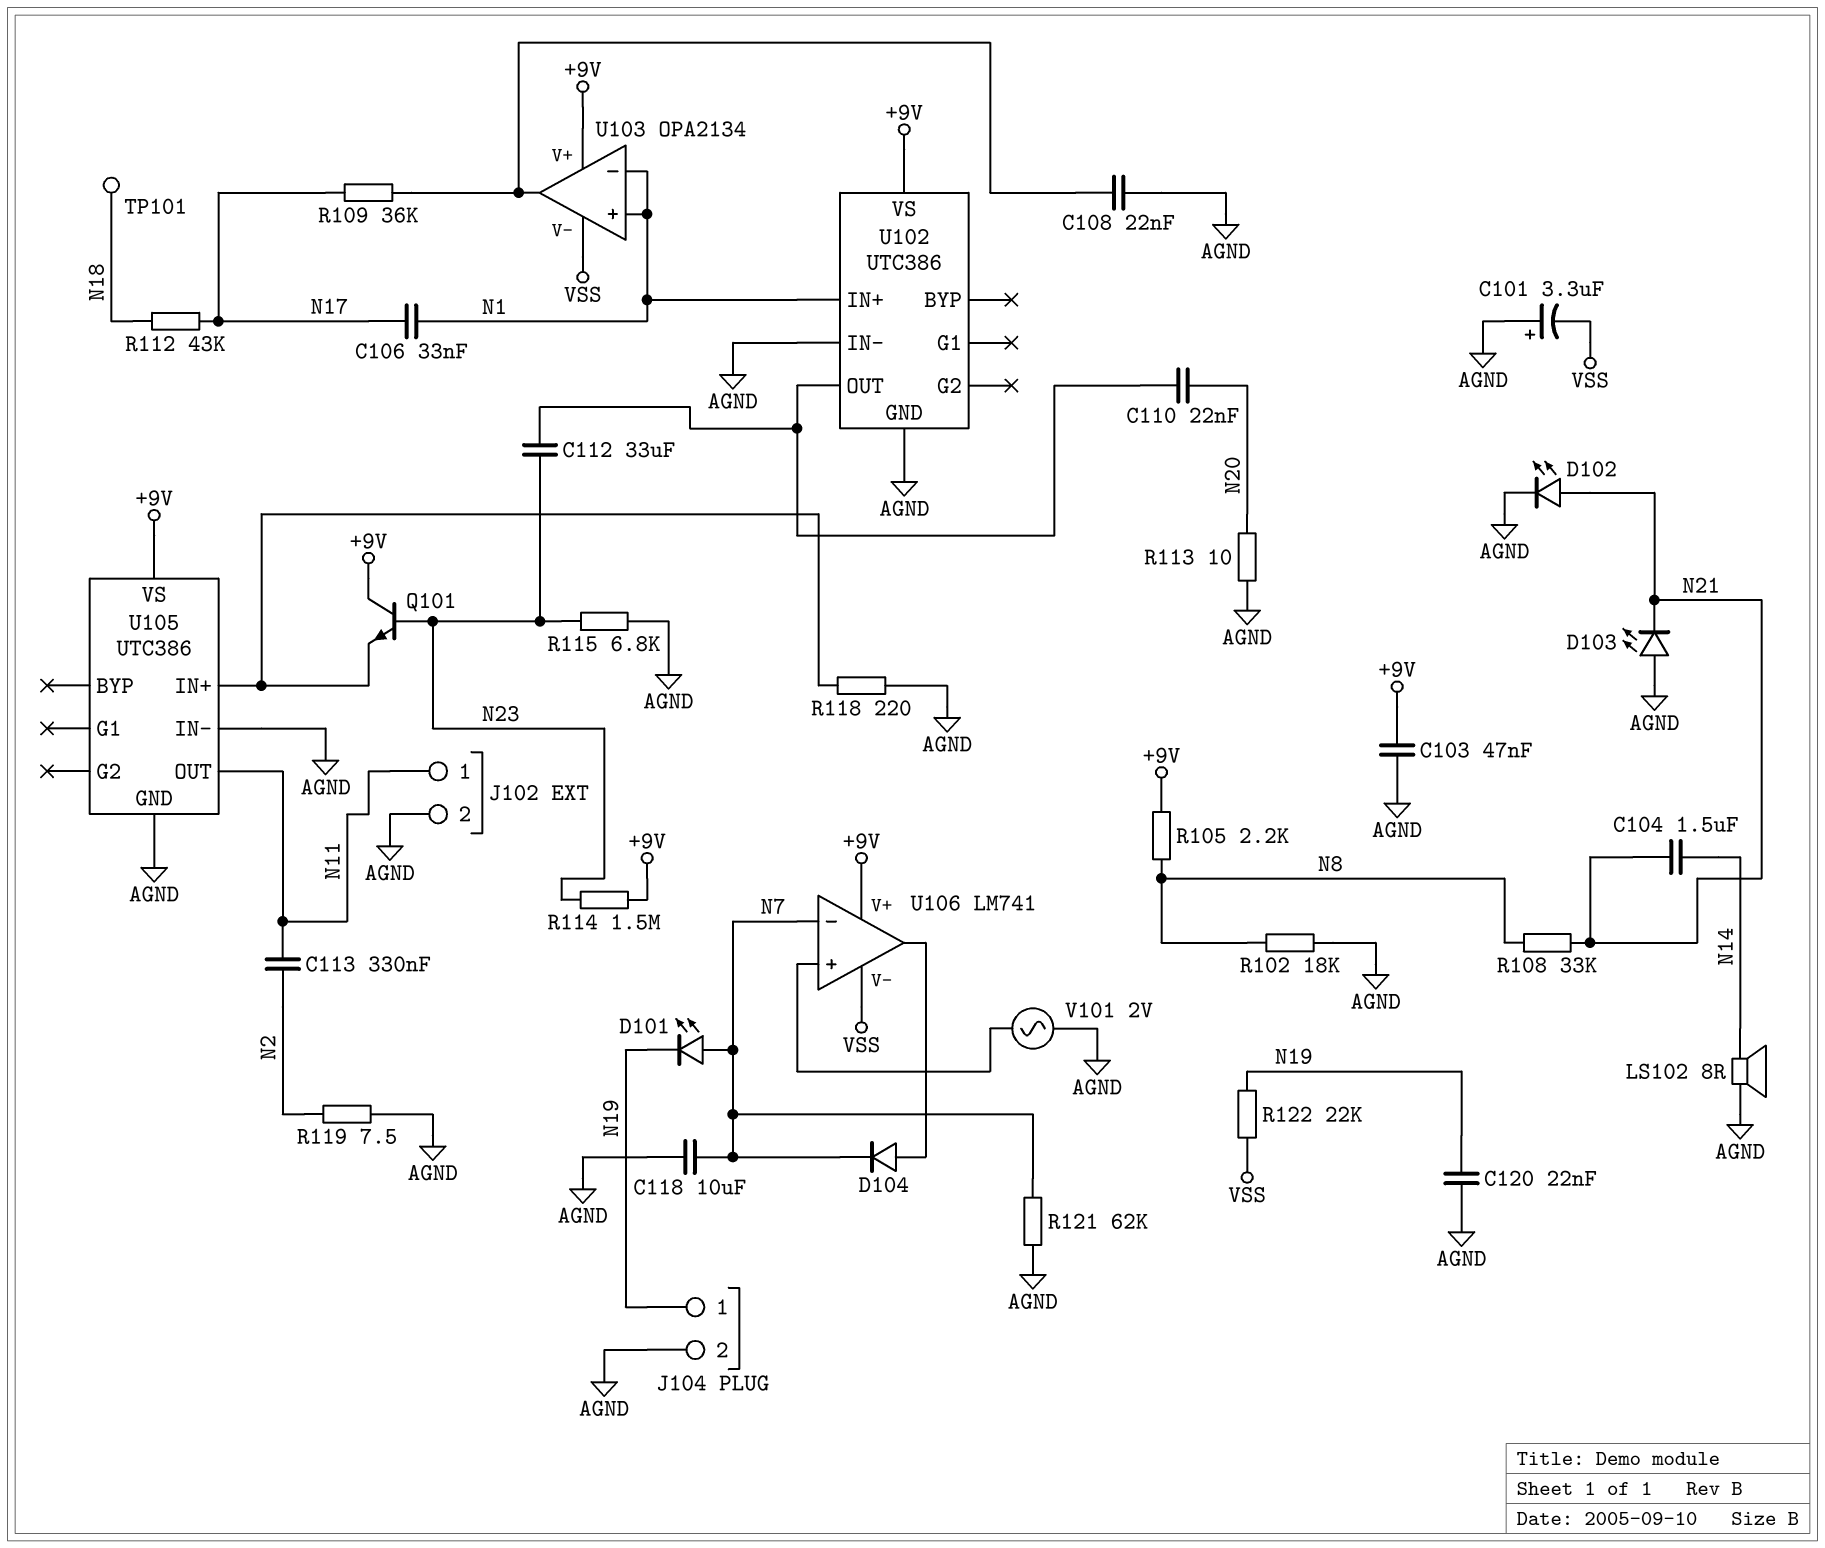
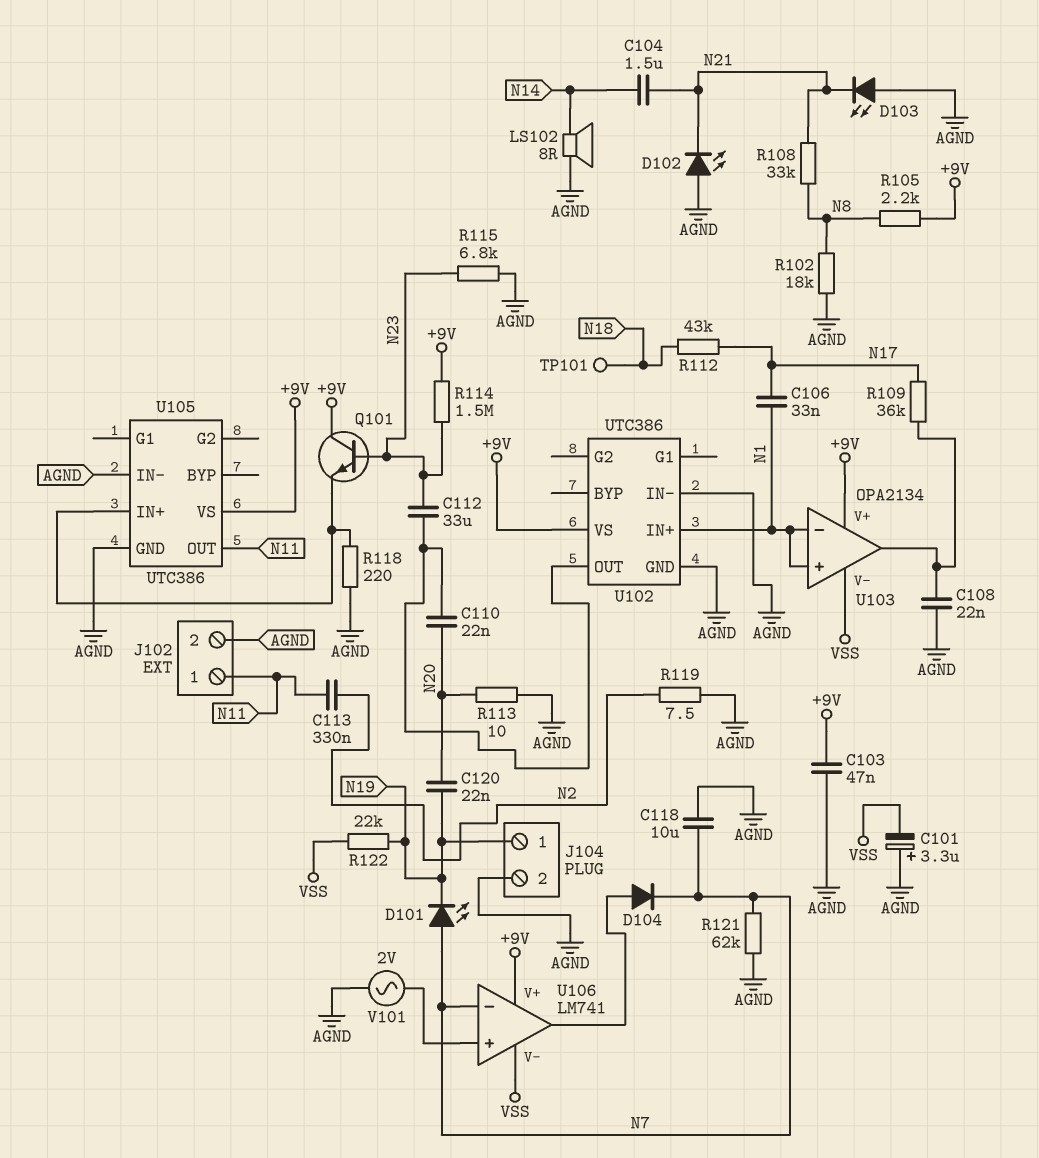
C120: 22nF (AGND, N19) -> 22nF (N19, N20)
D102: LED (A N21, K AGND) -> LED (A AGND, K N21)

